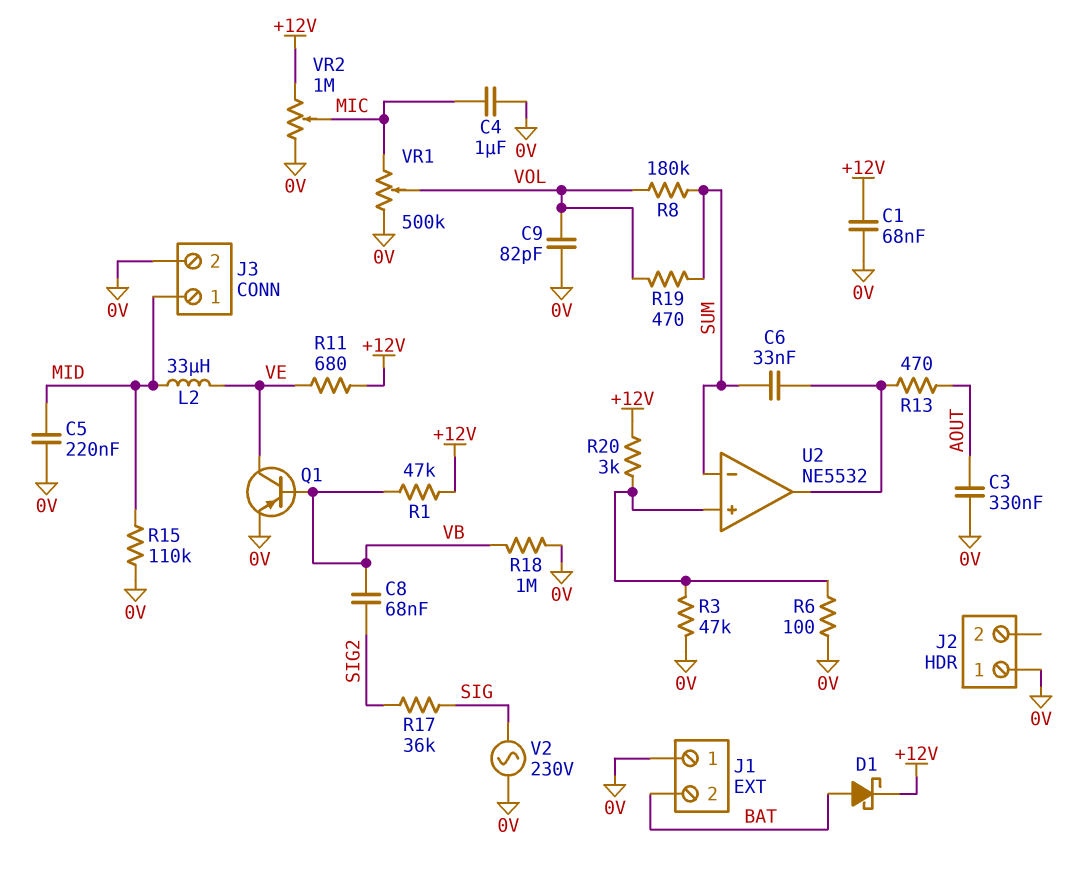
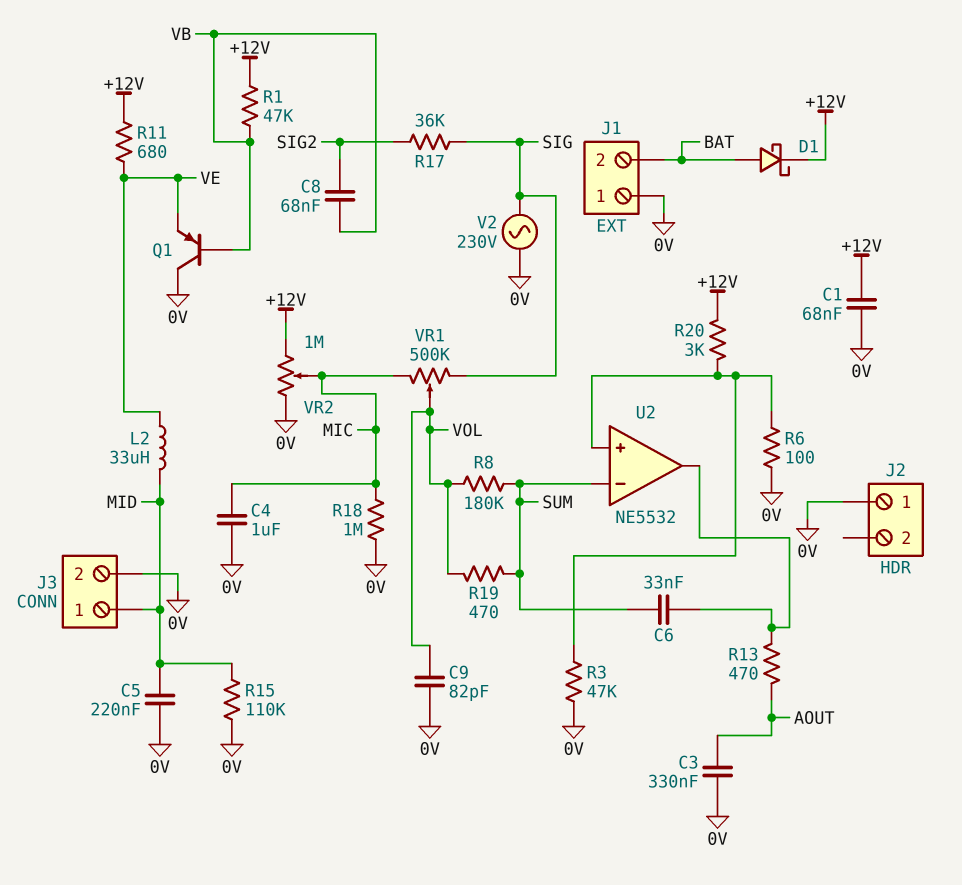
Q1: PNP (B VB, C VE, E 0V) -> PNP (B VB, C 0V, E VE)
R18: 1M (0V, VB) -> 1M (0V, MIC)
VR1: 500k (0V, MIC, wiper VOL) -> 500k (MIC, SIG, wiper VOL)

